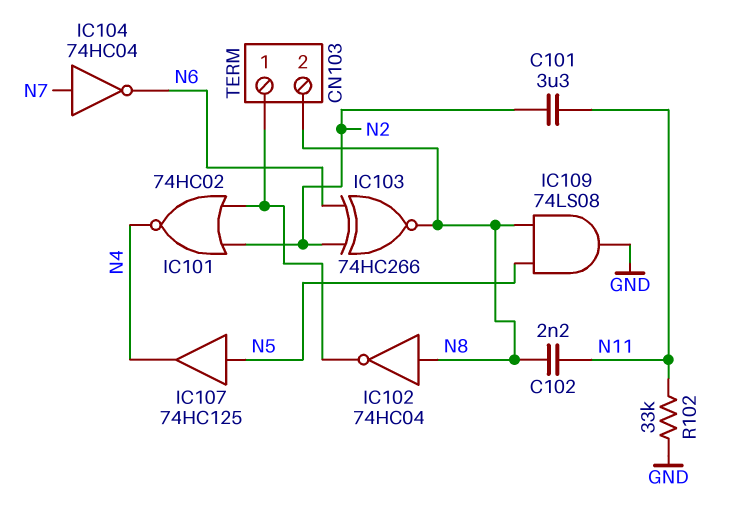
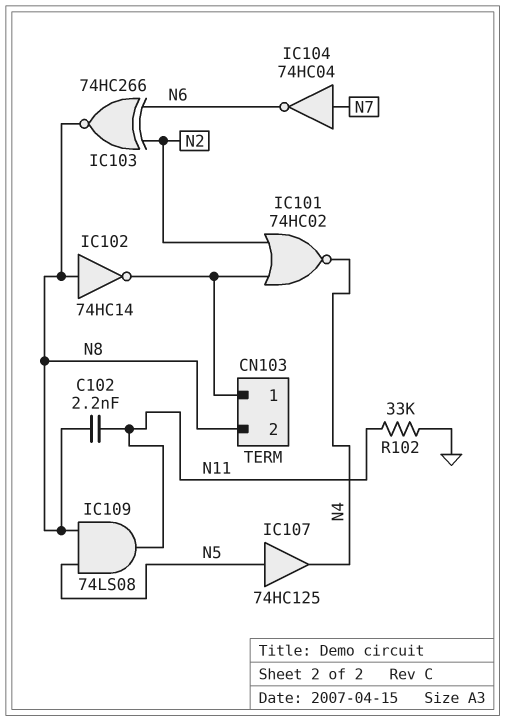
C101: 3.3uF (N2, N11) -> none
IC102: NOT 74HC04 (in N8, out CN103/1) -> NOT 74HC14 (in N8, out CN103/1)
IC109: AND 74LS08 (in N5, in N8, out GND) -> AND 74LS08 (in N5, in N8, out N11)

